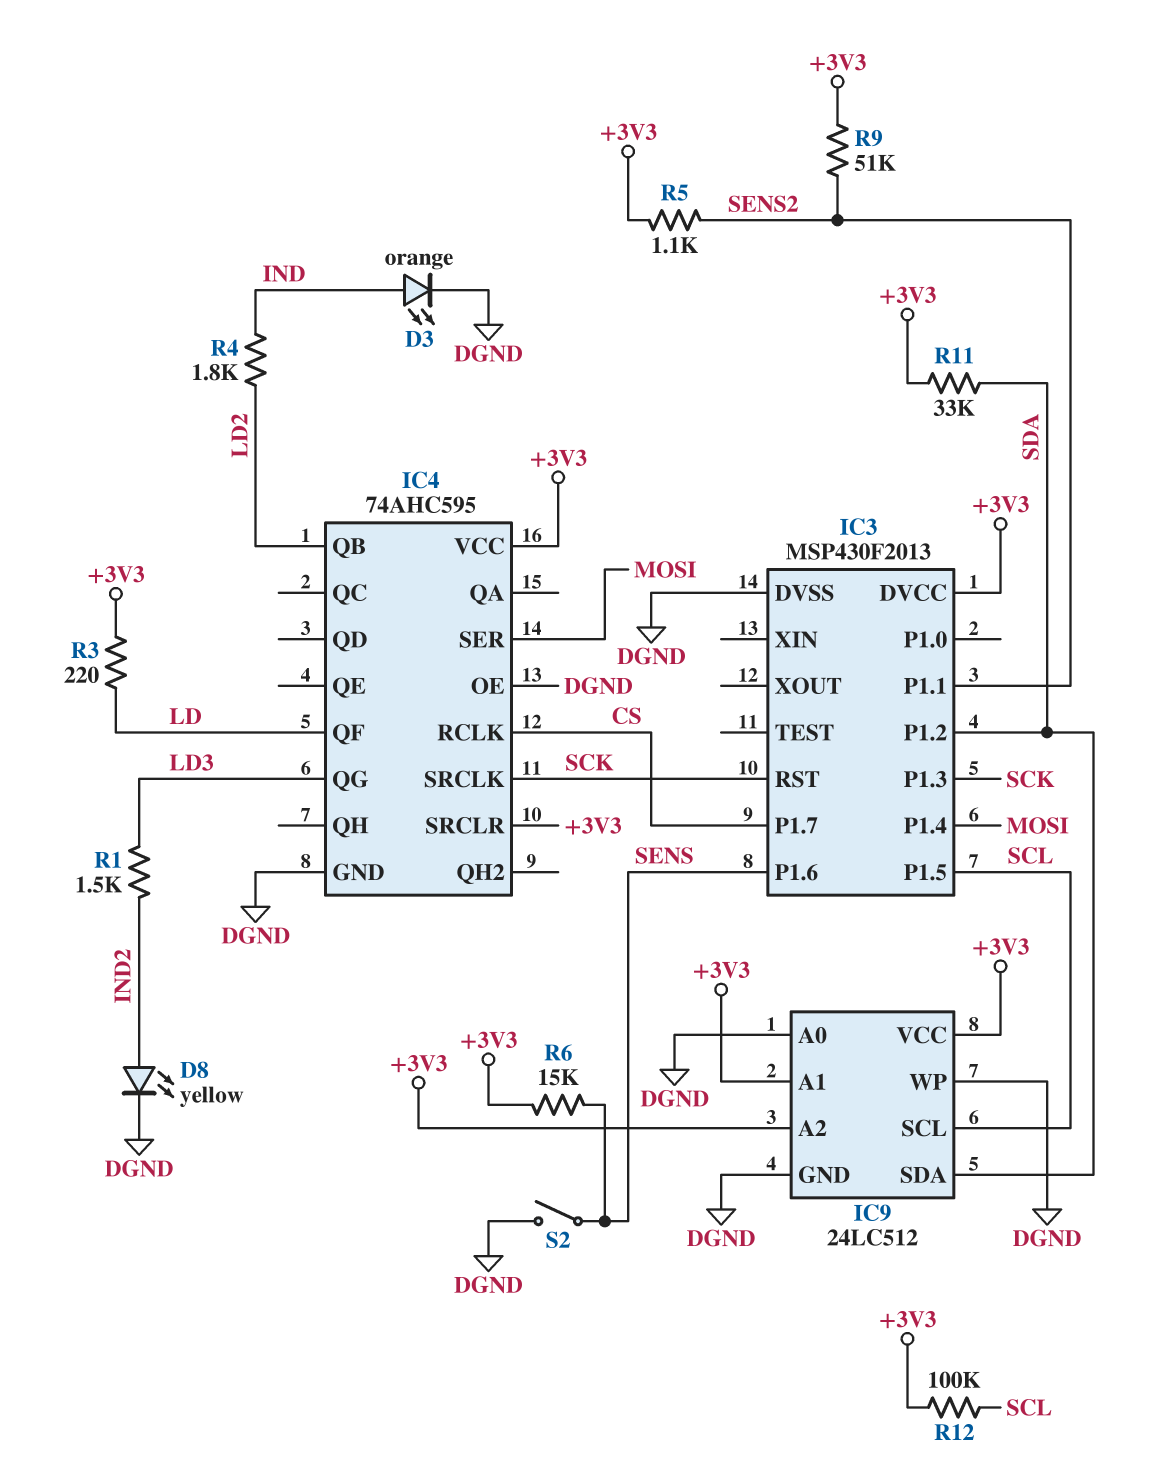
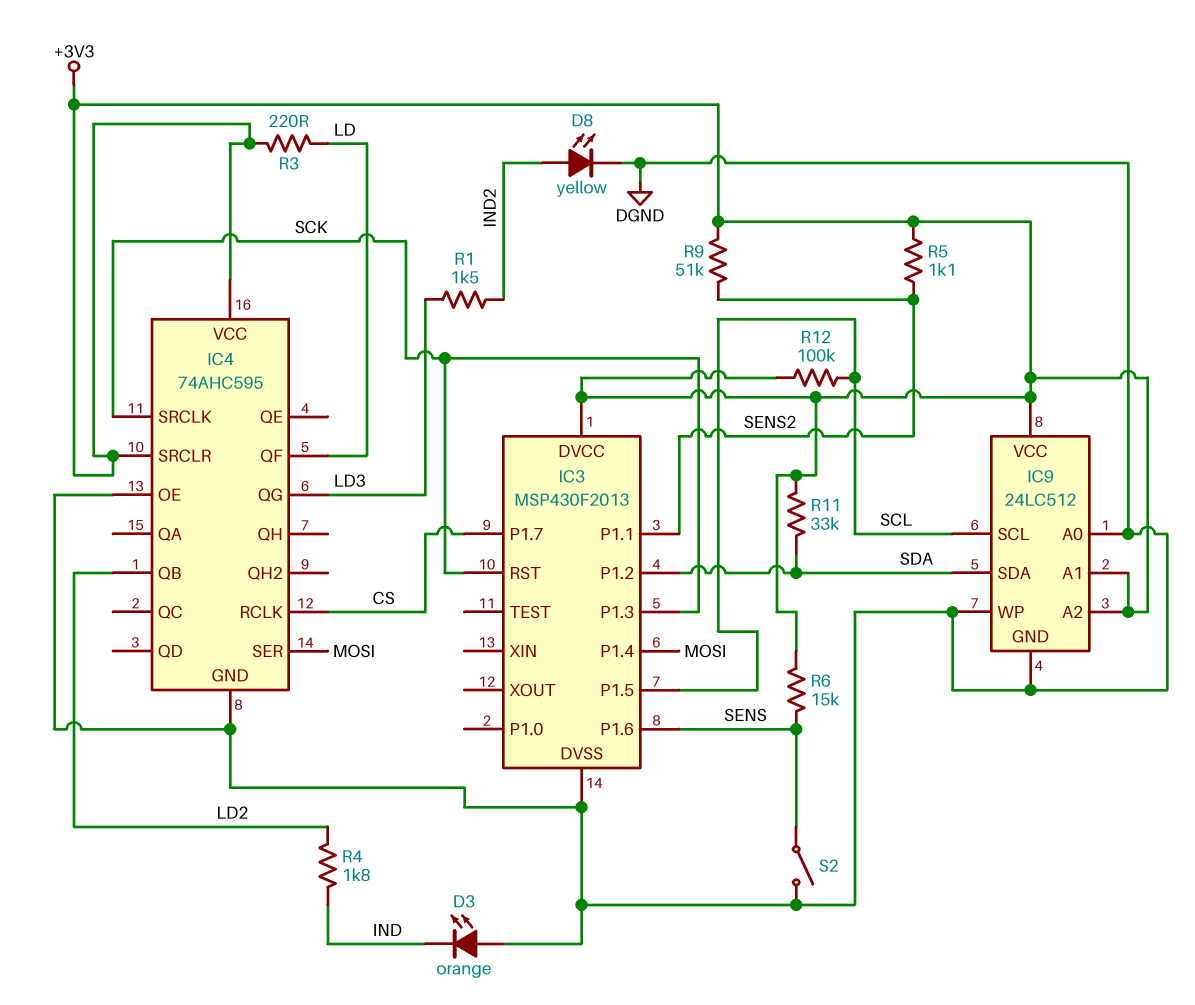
D3: LED orange (A IND, K DGND) -> LED orange (A DGND, K IND)

